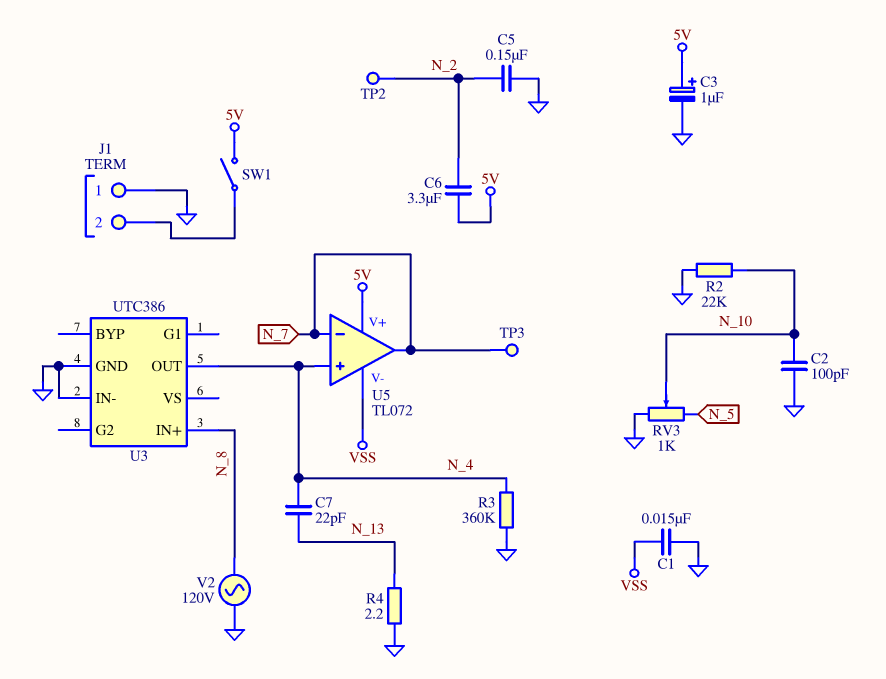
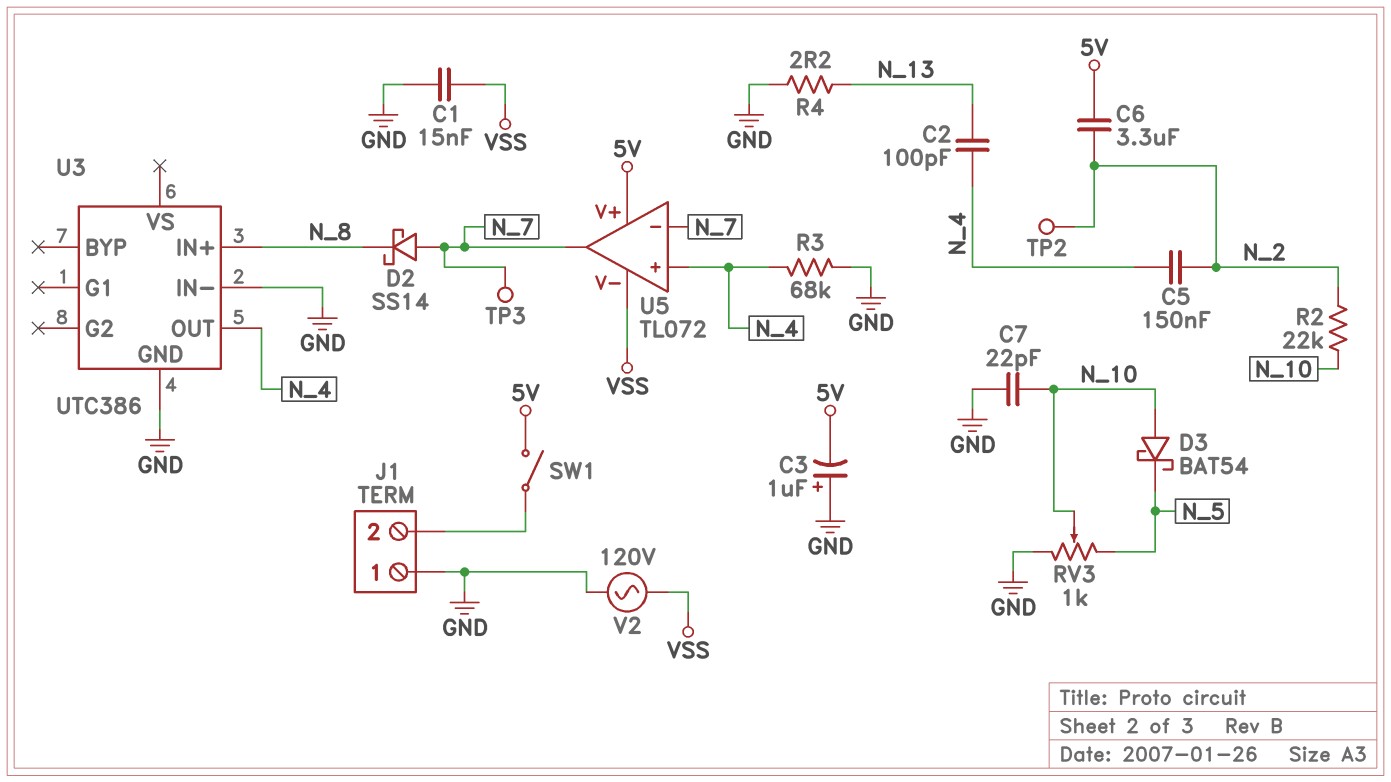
C2: 100pF (GND, N_10) -> 100pF (N_4, N_13)
C3: 1uF (plus 5V, minus GND) -> 1uF (plus GND, minus 5V)
C5: 150nF (GND, N_2) -> 150nF (N_2, N_4)
C7: 22pF (N_4, N_13) -> 22pF (GND, N_10)
D2: none -> schottky SS14 (A N_7, K N_8)
D3: none -> schottky BAT54 (A N_10, K N_5)
R2: 22k (GND, N_10) -> 22k (N_2, N_10)
R3: 360k (GND, N_4) -> 68k (GND, N_4)
V2: AC 120V (GND, N_8) -> AC 120V (GND, VSS)

